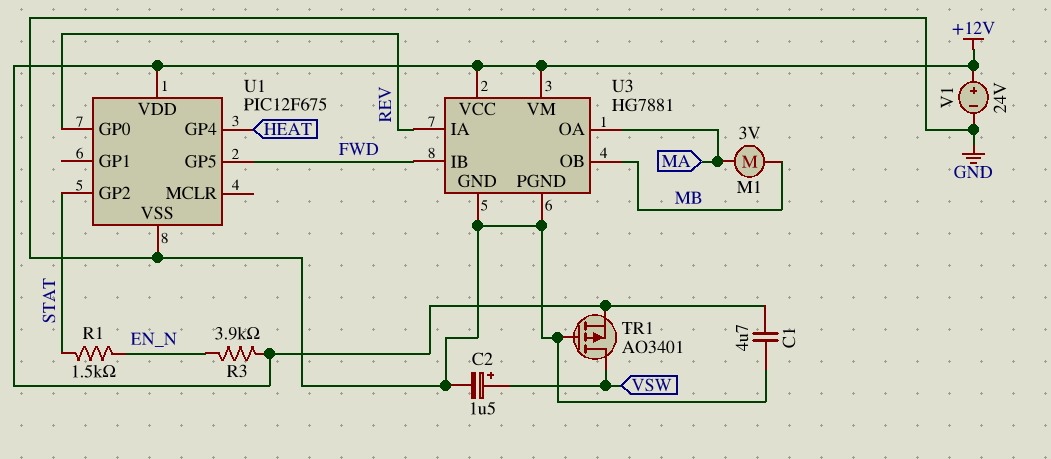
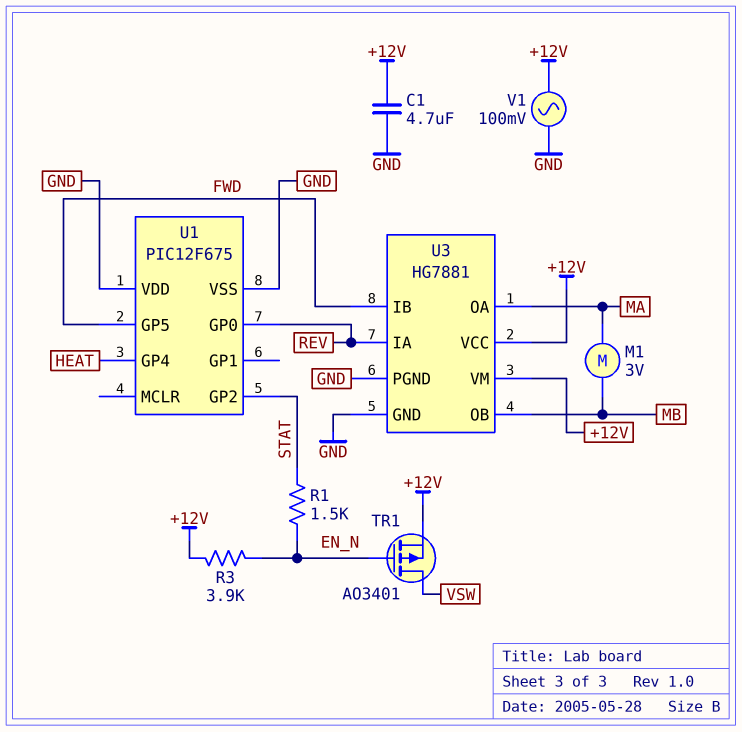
C2: 1.5uF (plus VSW, minus GND) -> none
TR1: PMOS AO3401 (G GND, D VSW, S +12V) -> PMOS AO3401 (G EN_N, D VSW, S +12V)
U1 pin VDD: +12V -> GND
V1: 24V (plus +12V, minus GND) -> AC 100mV (+12V, GND)

